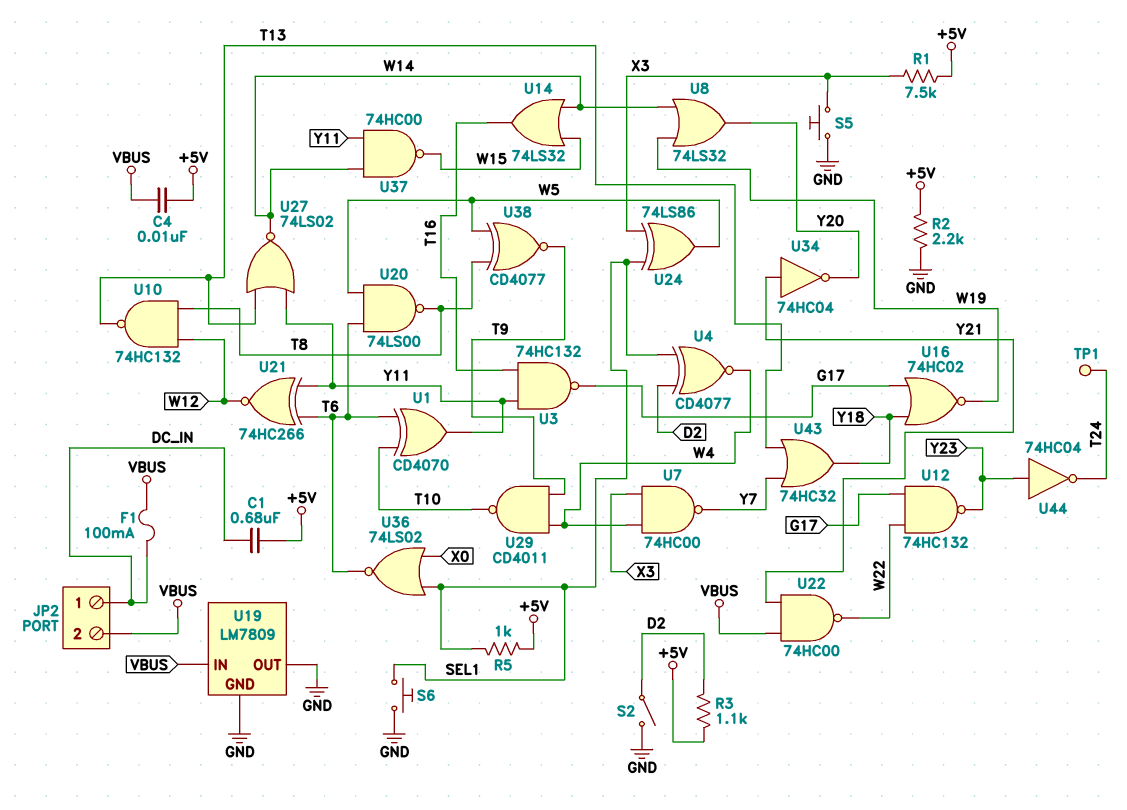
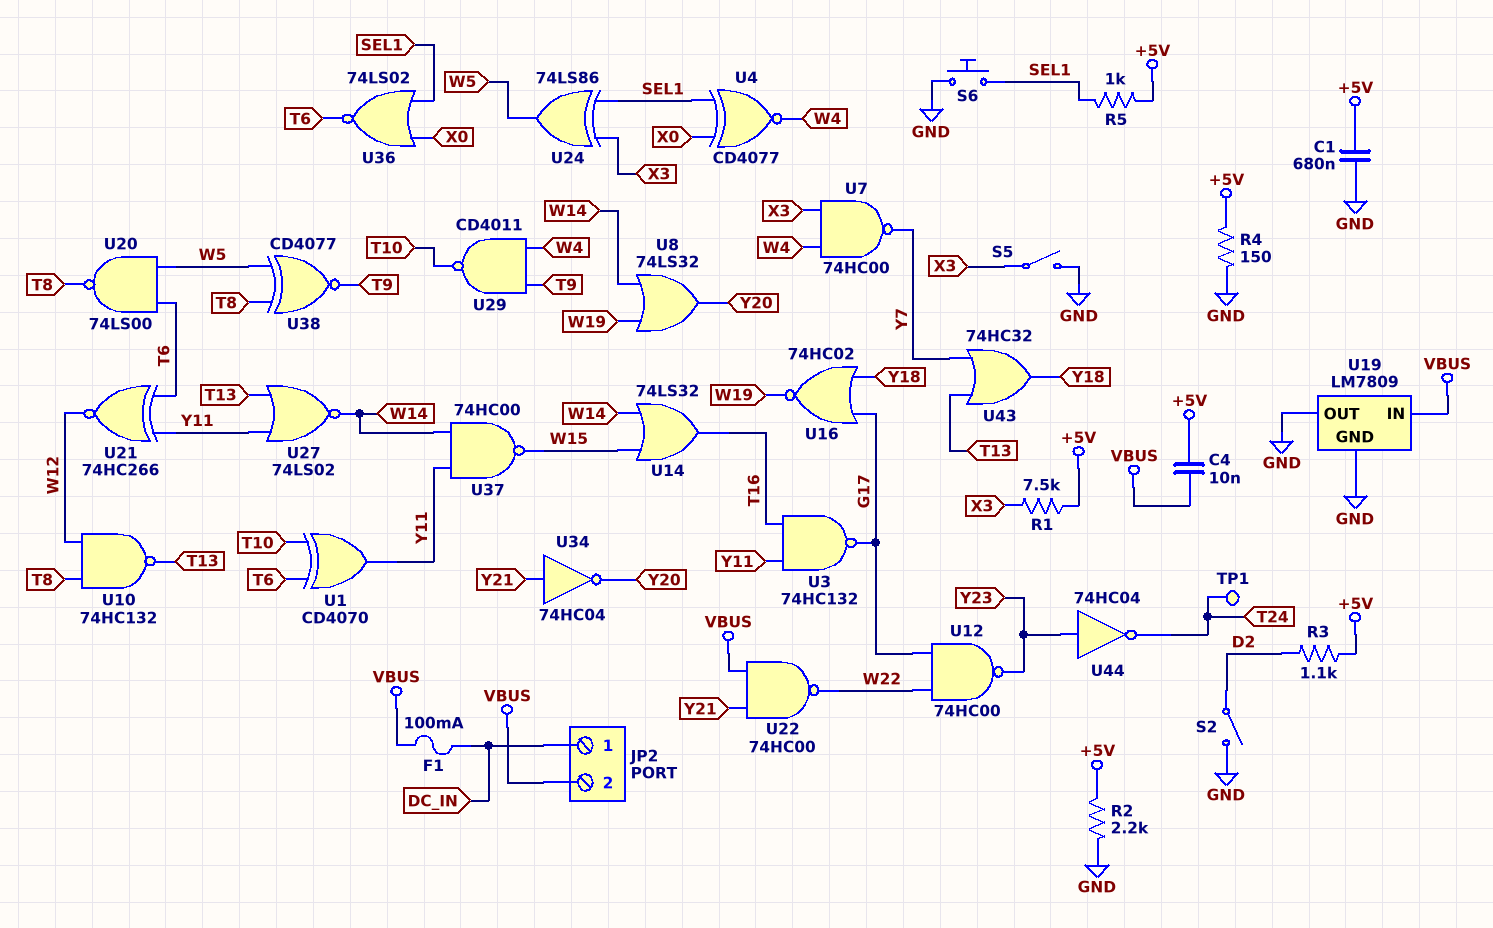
C1: 680nF (+5V, DC_IN) -> 680nF (+5V, GND)
R4: none -> 150 (+5V, GND)
S5: button (GND, X3) -> switch (GND, X3)
U4: XNOR CD4077 (in D2, in SEL1, out W4) -> XNOR CD4077 (in SEL1, in X0, out W4)
U12: NAND 74HC132 (in G17, in W22, out Y23) -> NAND 74HC00 (in G17, in W22, out Y23)

